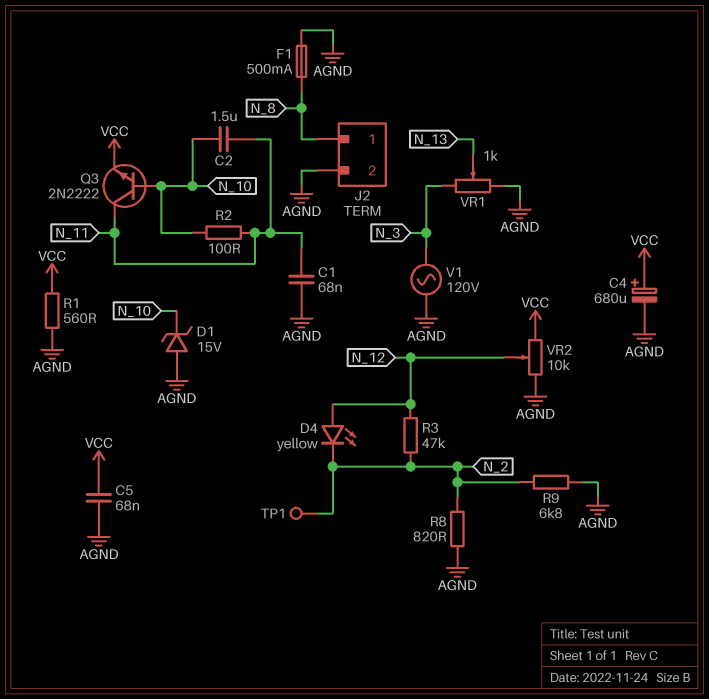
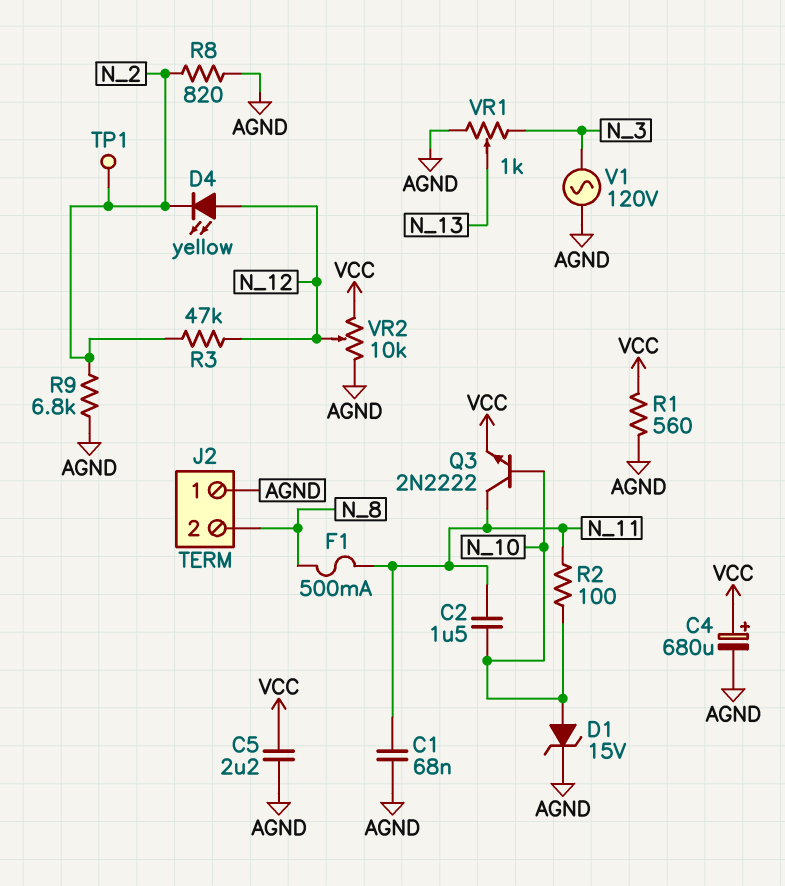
C5: 68nF (AGND, VCC) -> 2.2uF (AGND, VCC)
D1: zener 15V (A AGND, K N_10) -> zener 15V (A N_10, K AGND)
F1: 500mA (AGND, N_8) -> 500mA (N_8, N_11)
J2 pin 1: N_8 -> AGND
J2 pin 2: AGND -> N_8

